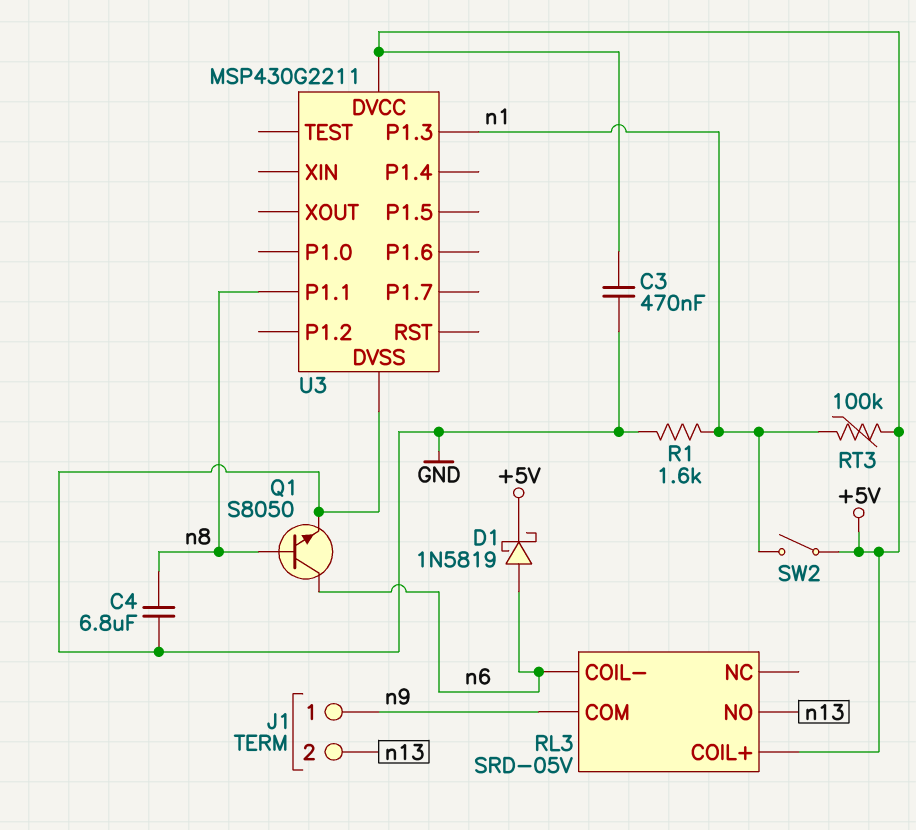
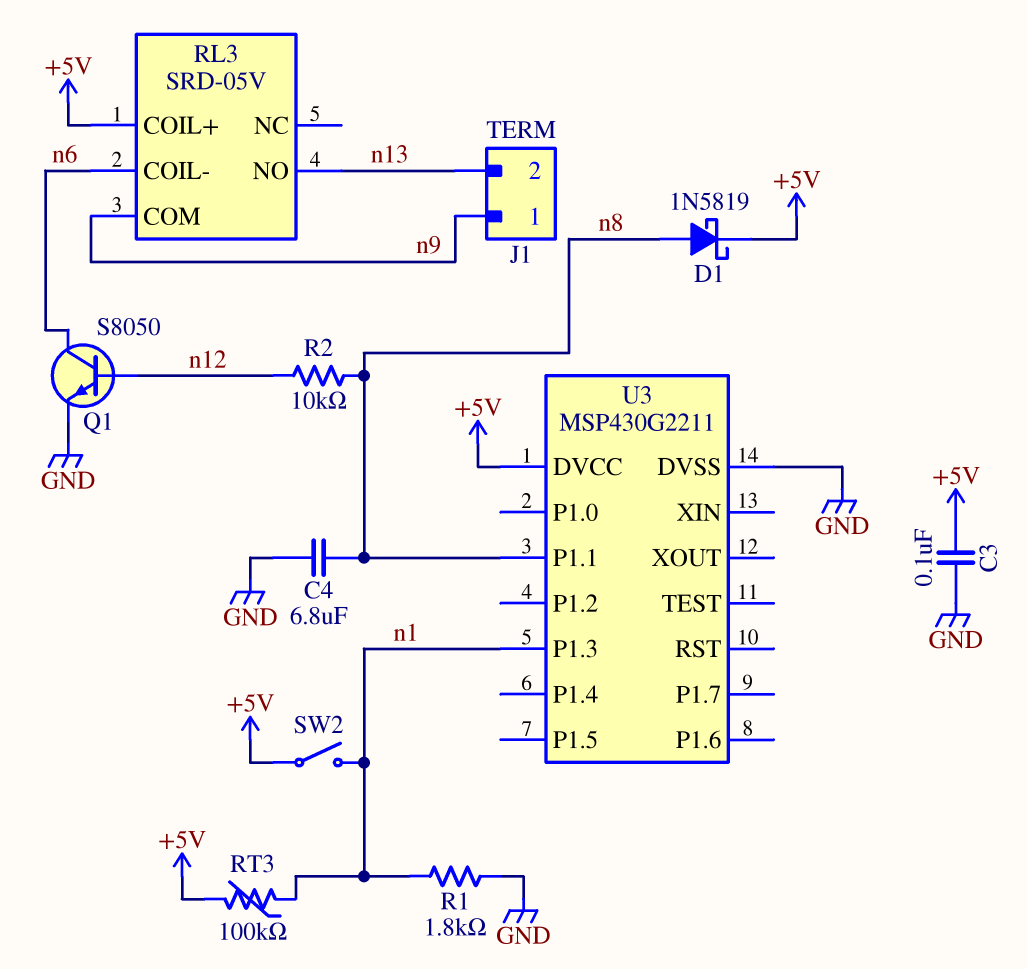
C3: 470nF (+5V, GND) -> 100nF (+5V, GND)
D1: schottky 1N5819 (A n6, K +5V) -> schottky 1N5819 (A n8, K +5V)
Q1: NPN S8050 (B n8, C n6, E GND) -> NPN S8050 (B n12, C n6, E GND)
R1: 1.6k (GND, n1) -> 1.8k (GND, n1)
R2: none -> 10k (n8, n12)

